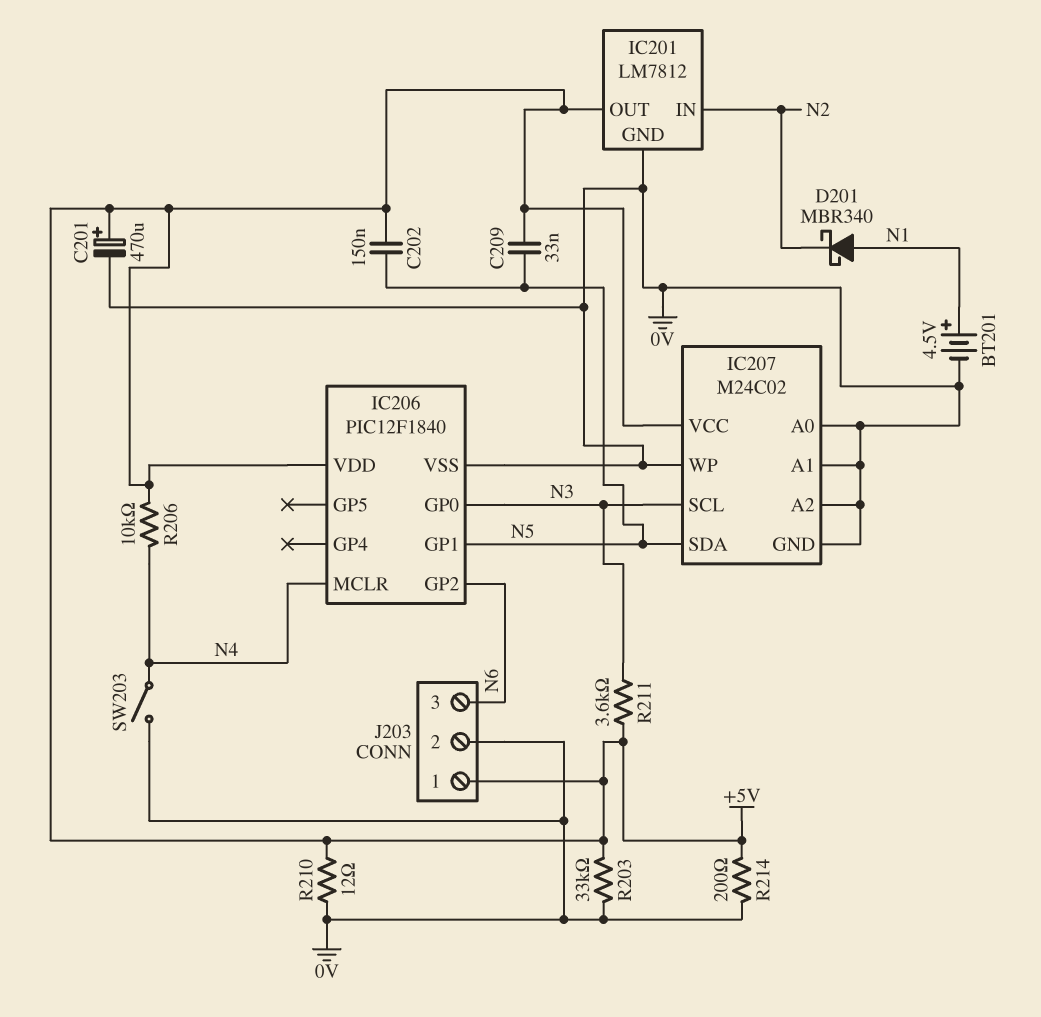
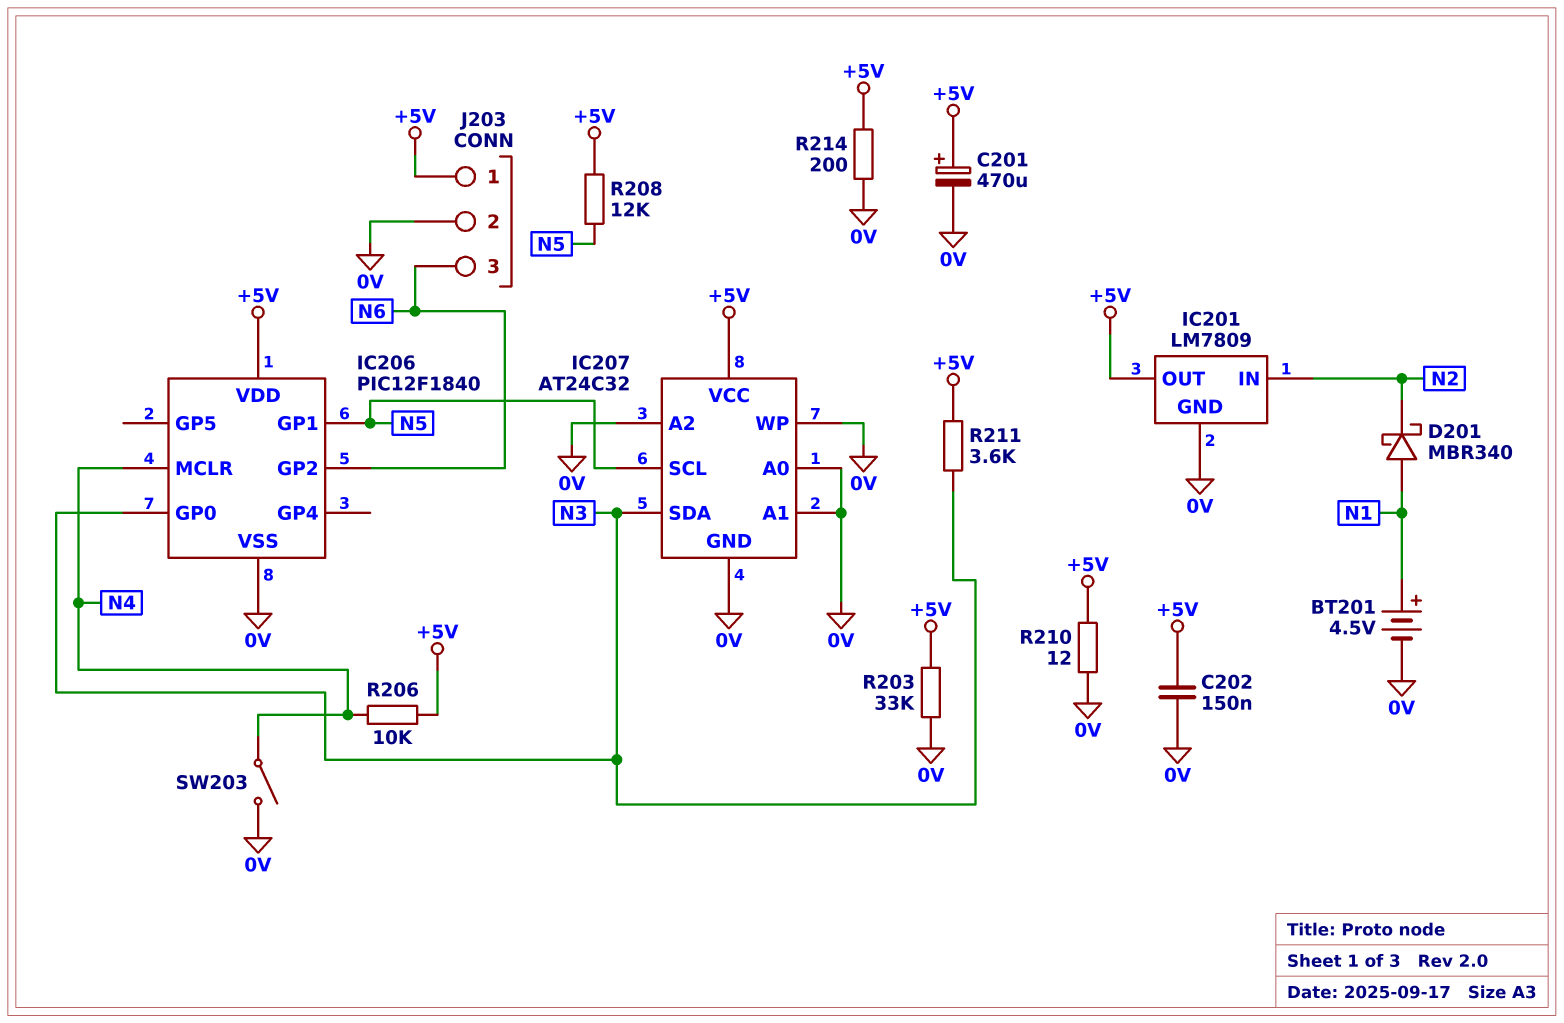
C202: 150nF (+5V, N5) -> 150nF (+5V, 0V)
C209: 33nF (+5V, N5) -> none
IC201: LM7812 -> LM7809
IC207: M24C02 -> AT24C32
IC207 pin SCL: N3 -> N5
IC207 pin SDA: N5 -> N3
R208: none -> 12k (+5V, N5)

